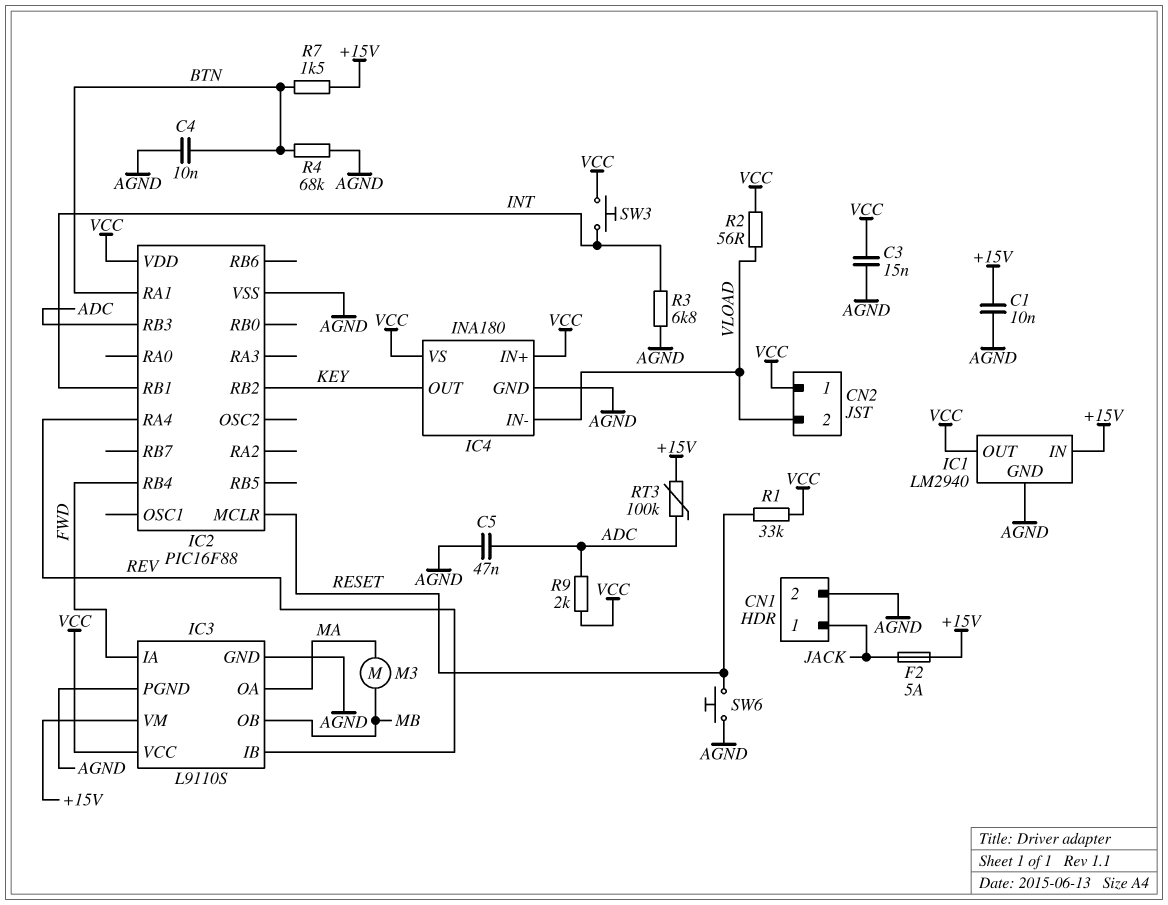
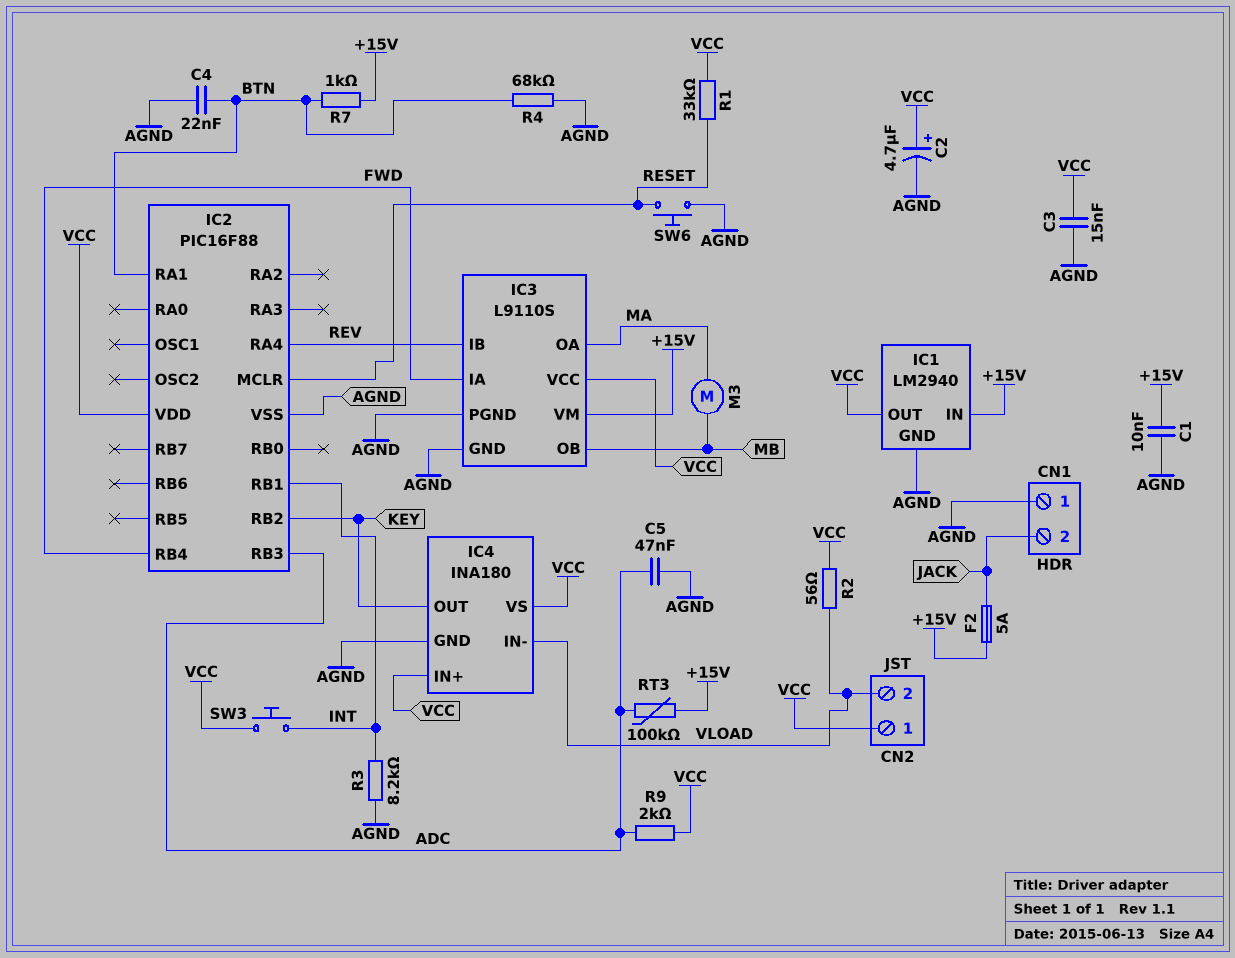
C2: none -> 4.7uF (plus VCC, minus AGND)
C4: 10nF (AGND, BTN) -> 22nF (AGND, BTN)
CN1 pin 1: JACK -> AGND
CN1 pin 2: AGND -> JACK
R3: 6.8k (AGND, INT) -> 8.2k (AGND, INT)
R7: 1.5k (+15V, BTN) -> 1k (+15V, BTN)

